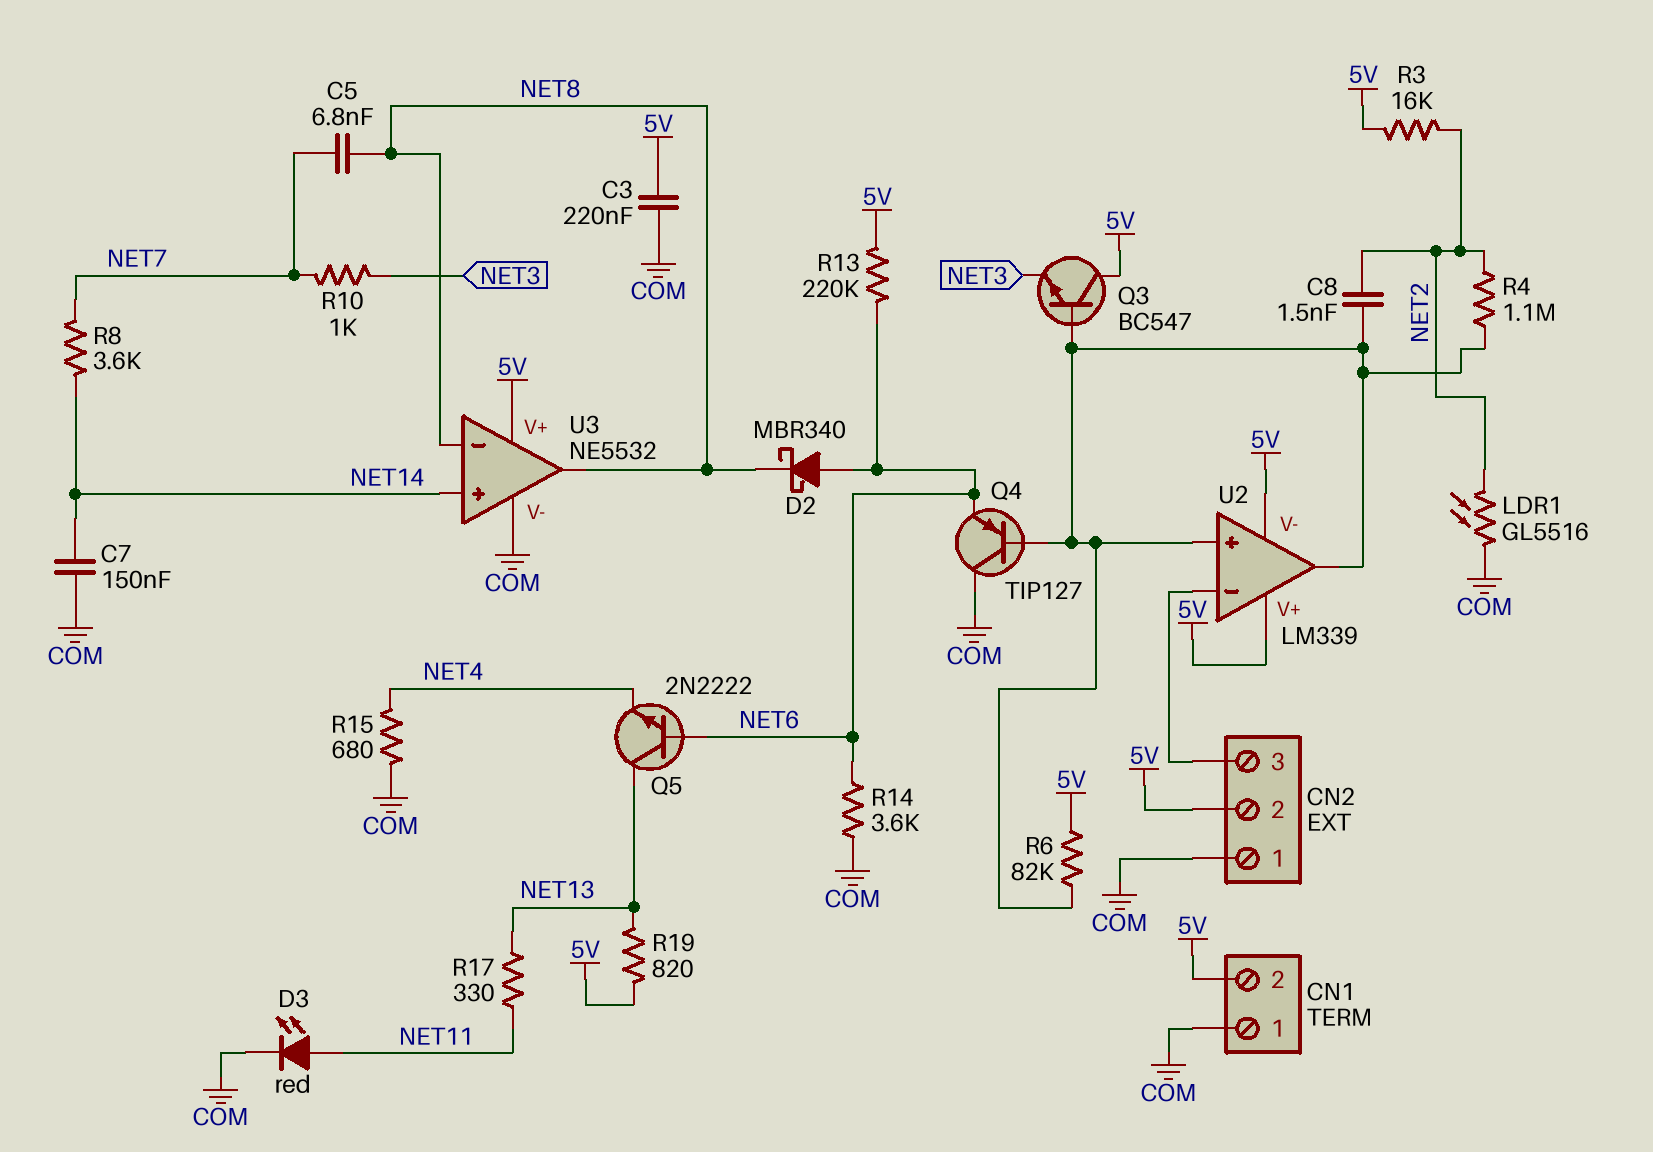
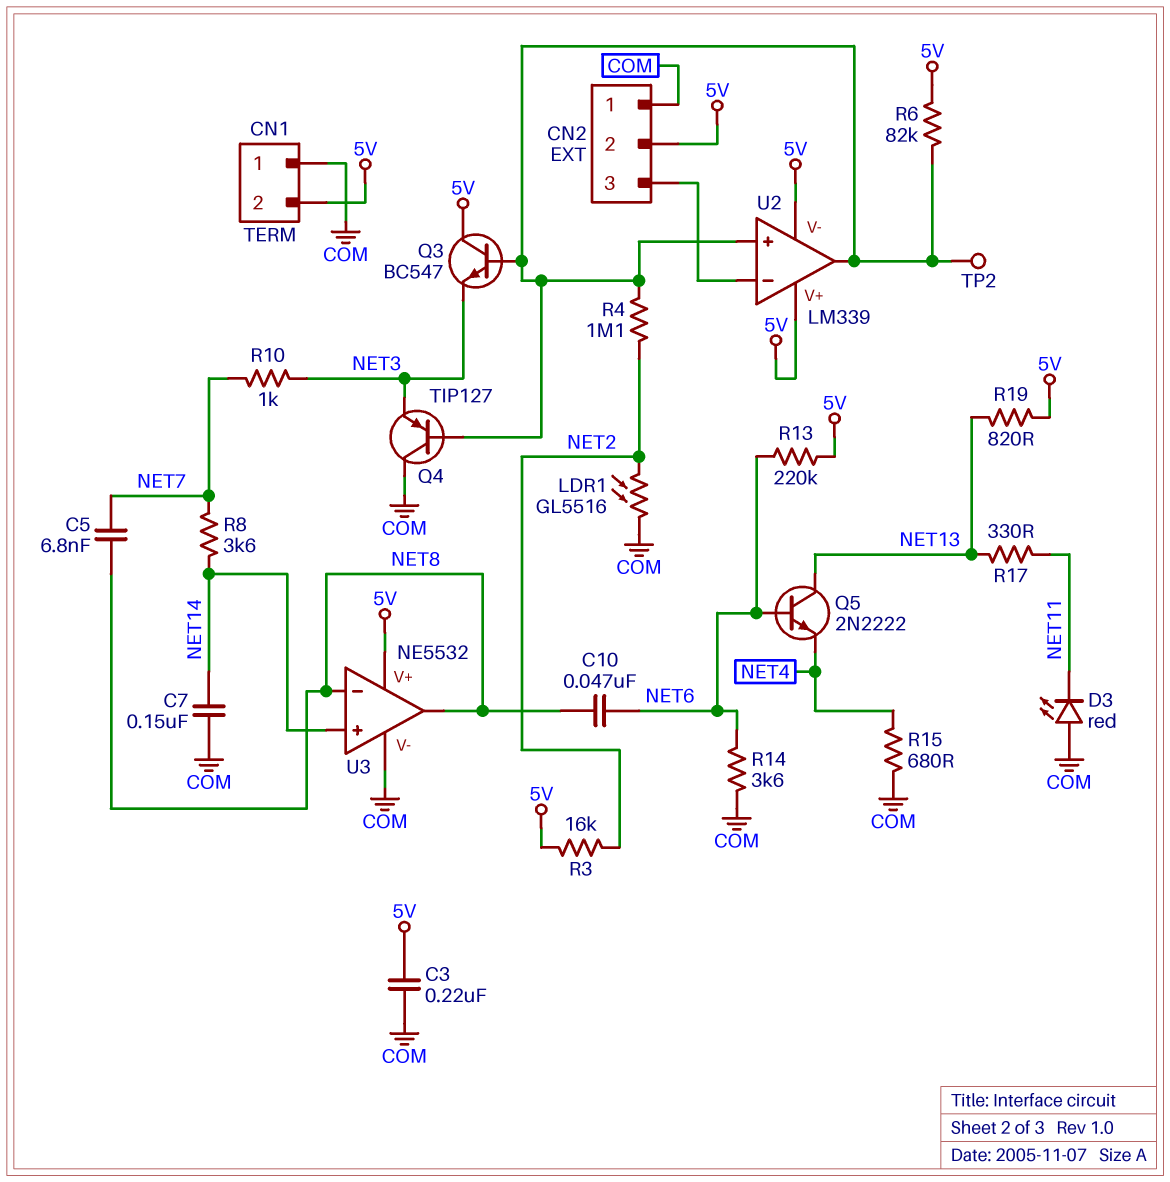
C8: 1.5nF (NET2, U2/in+) -> none
C10: none -> 47nF (NET6, NET8)
D2: schottky MBR340 (A NET6, K NET8) -> none
D3: LED red (A NET11, K COM) -> LED red (A COM, K NET11)
Q4: PNP TIP127 (B U2/in+, C COM, E NET6) -> PNP TIP127 (B U2/in+, C COM, E NET3)
TP2: none -> test point (U2/in+)

